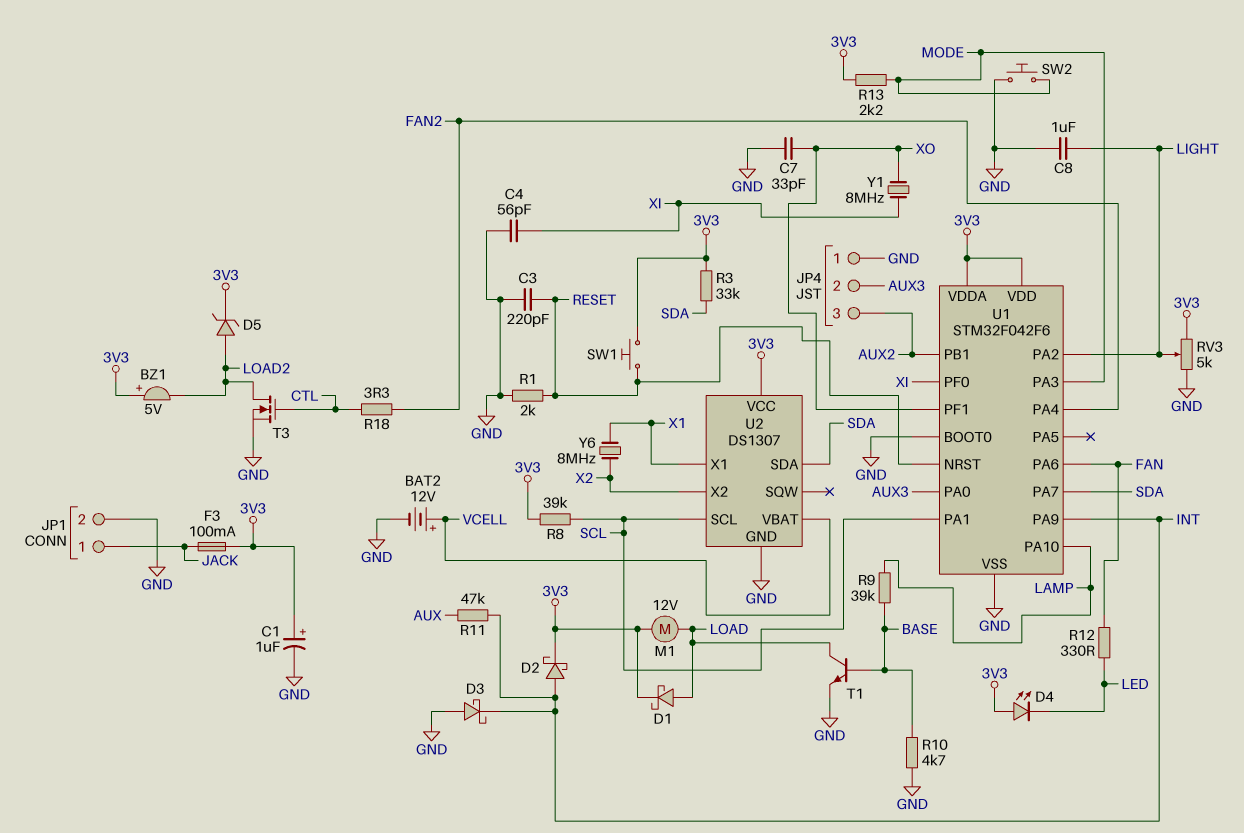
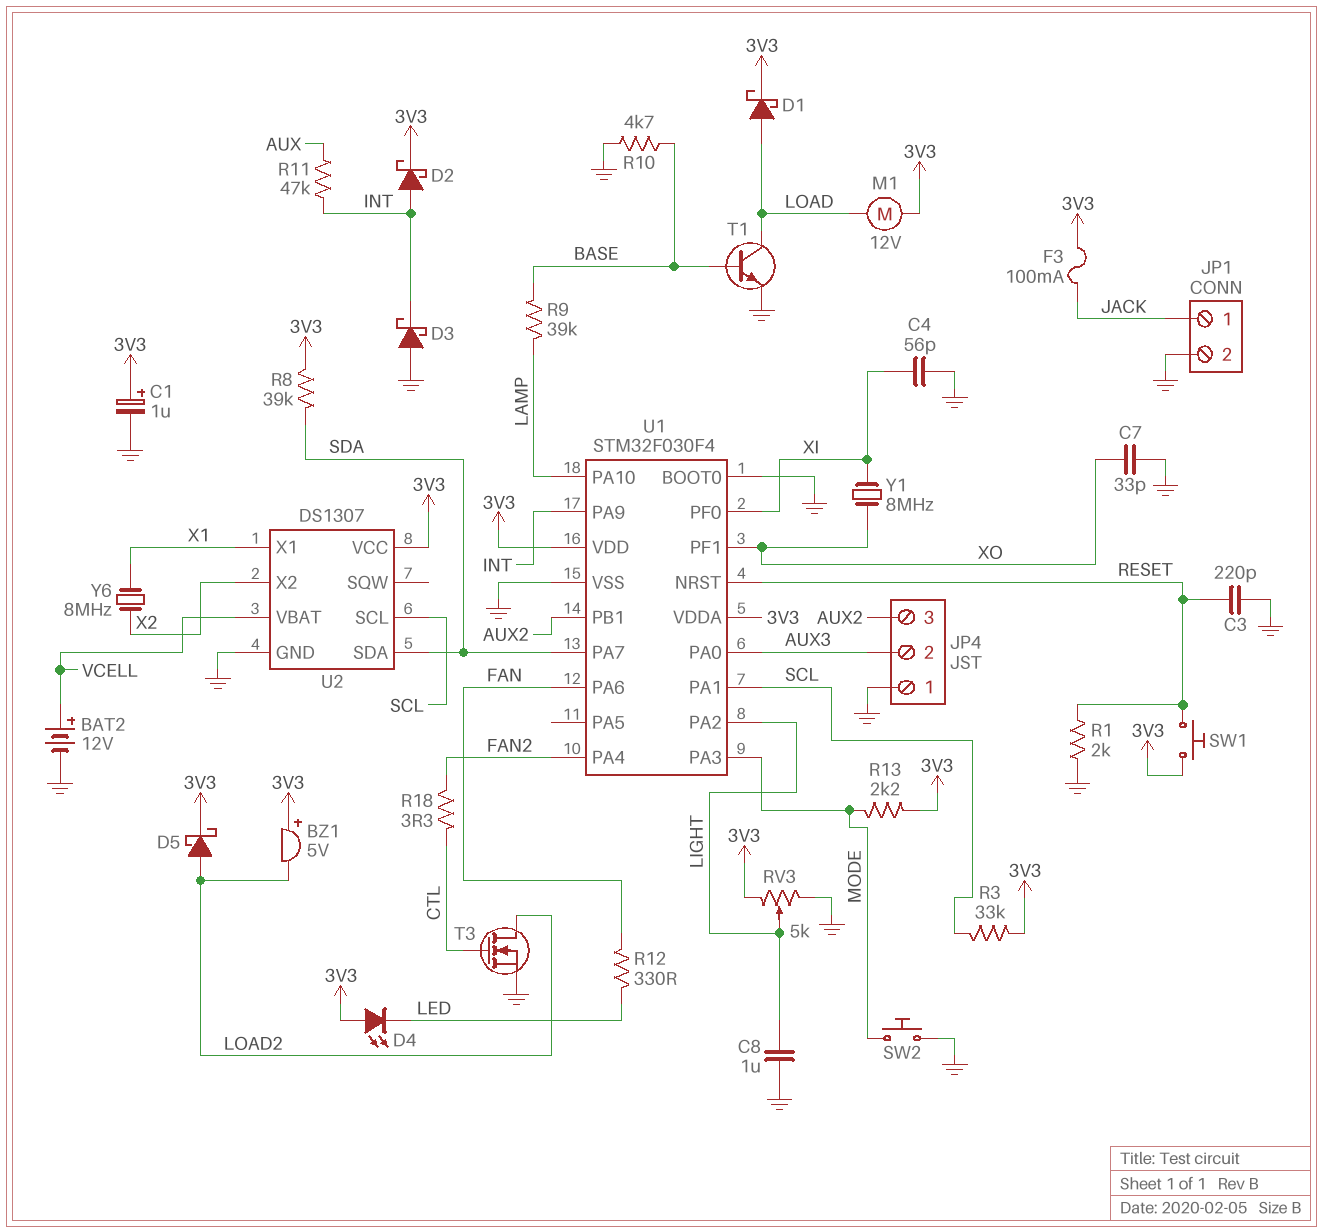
D5: zener (A LOAD2, K 3V3) -> schottky (A LOAD2, K 3V3)
R3: 33k (3V3, SDA) -> 33k (3V3, SCL)
R8: 39k (3V3, SCL) -> 39k (3V3, SDA)
U1: STM32F042F6 -> STM32F030F4

